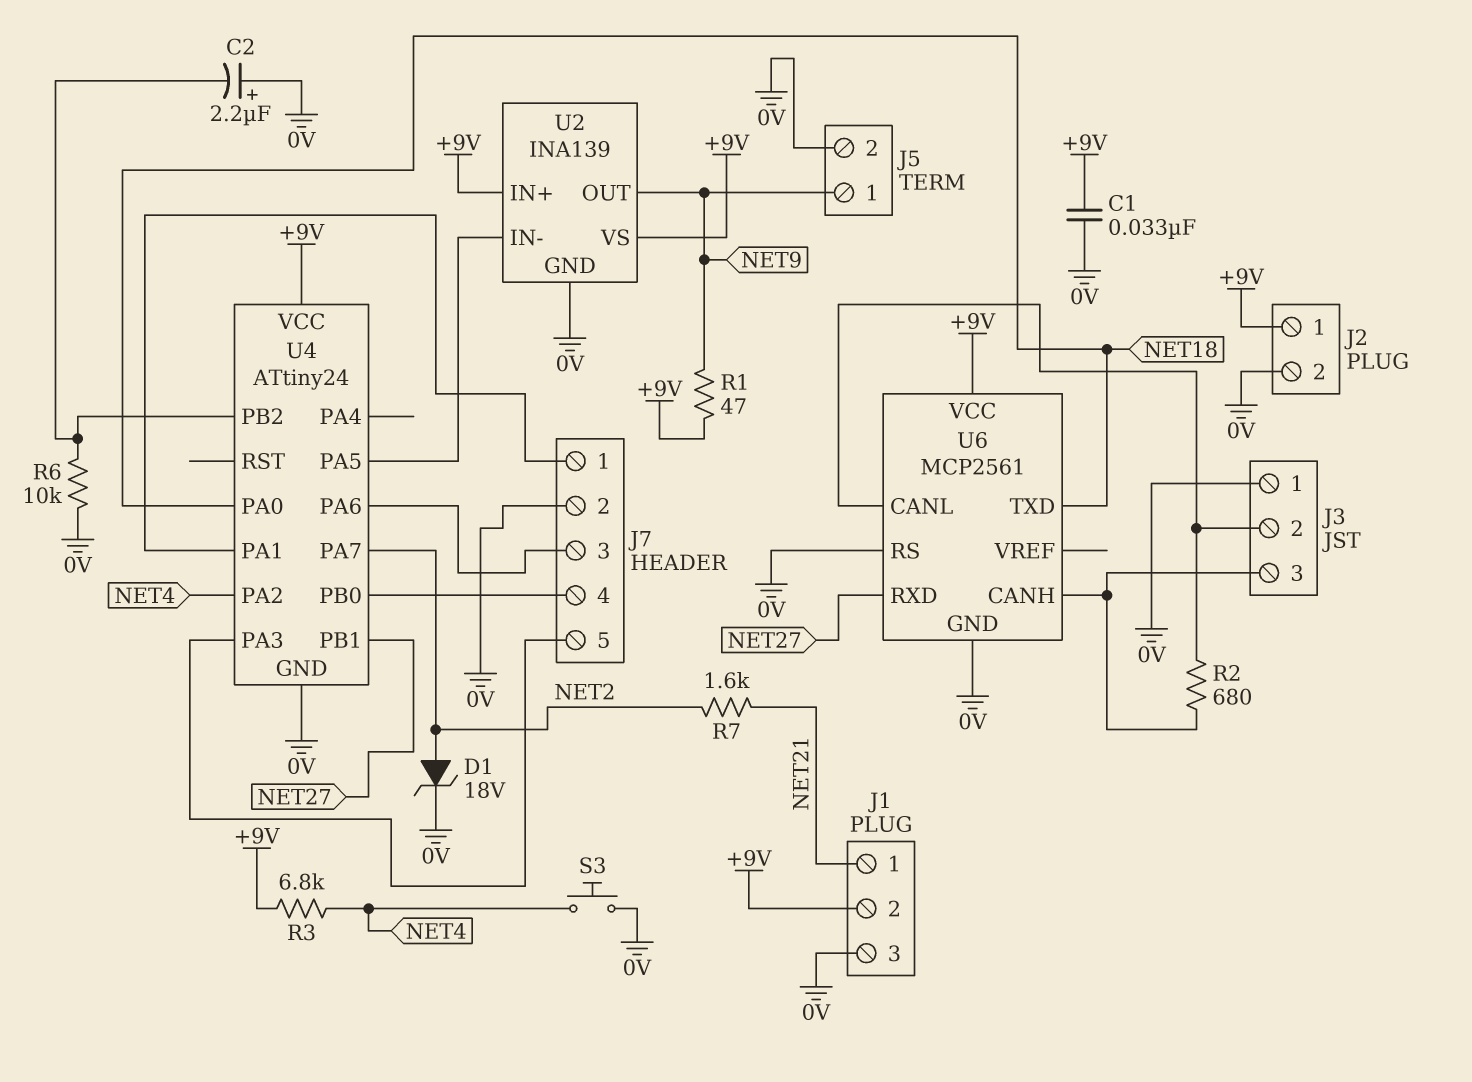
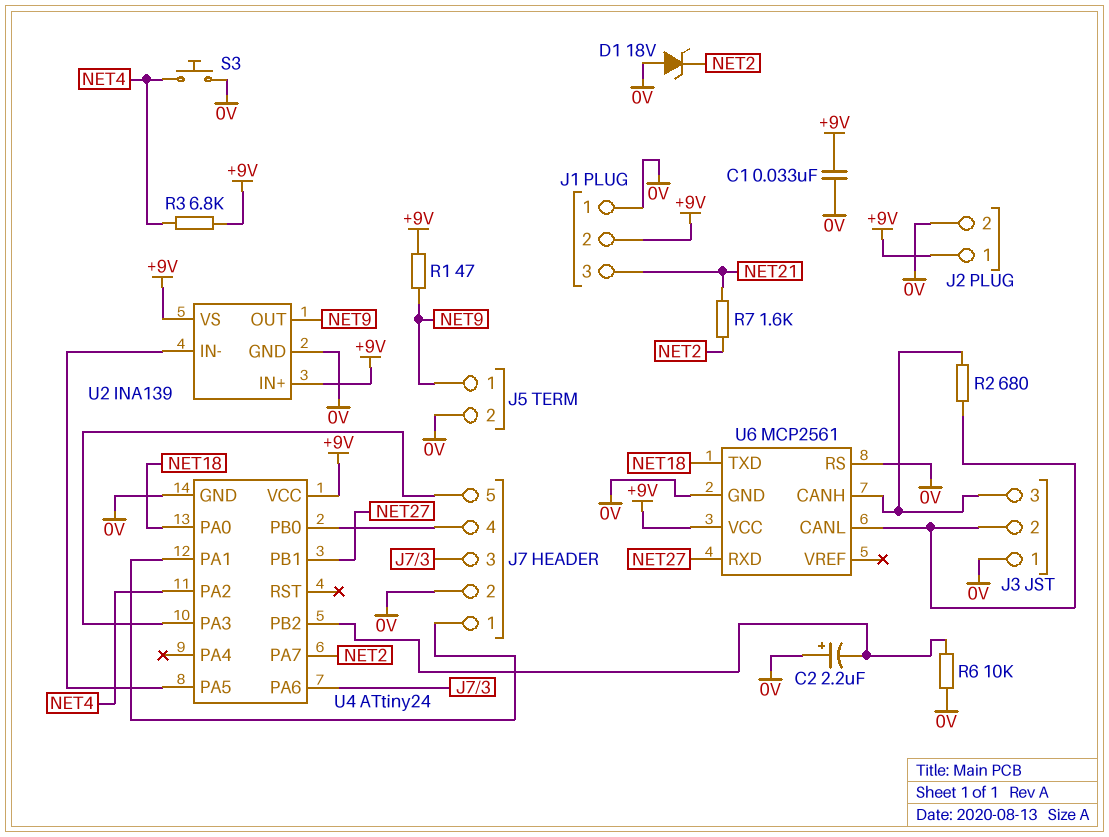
D1: zener 18V (A NET2, K 0V) -> zener 18V (A 0V, K NET2)
J1 pin 1: NET21 -> 0V
J1 pin 3: 0V -> NET21

